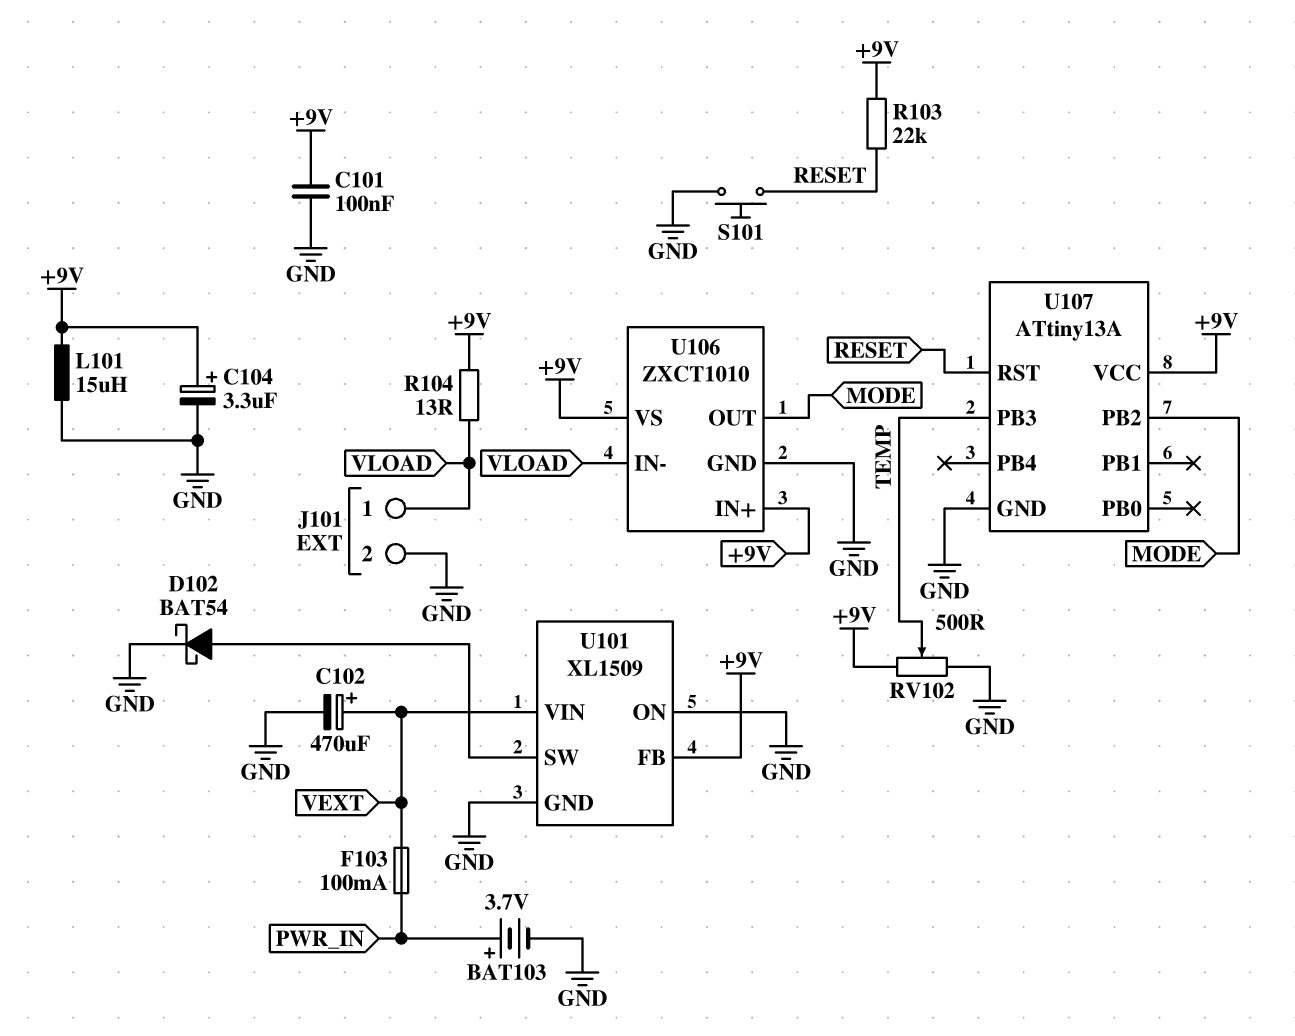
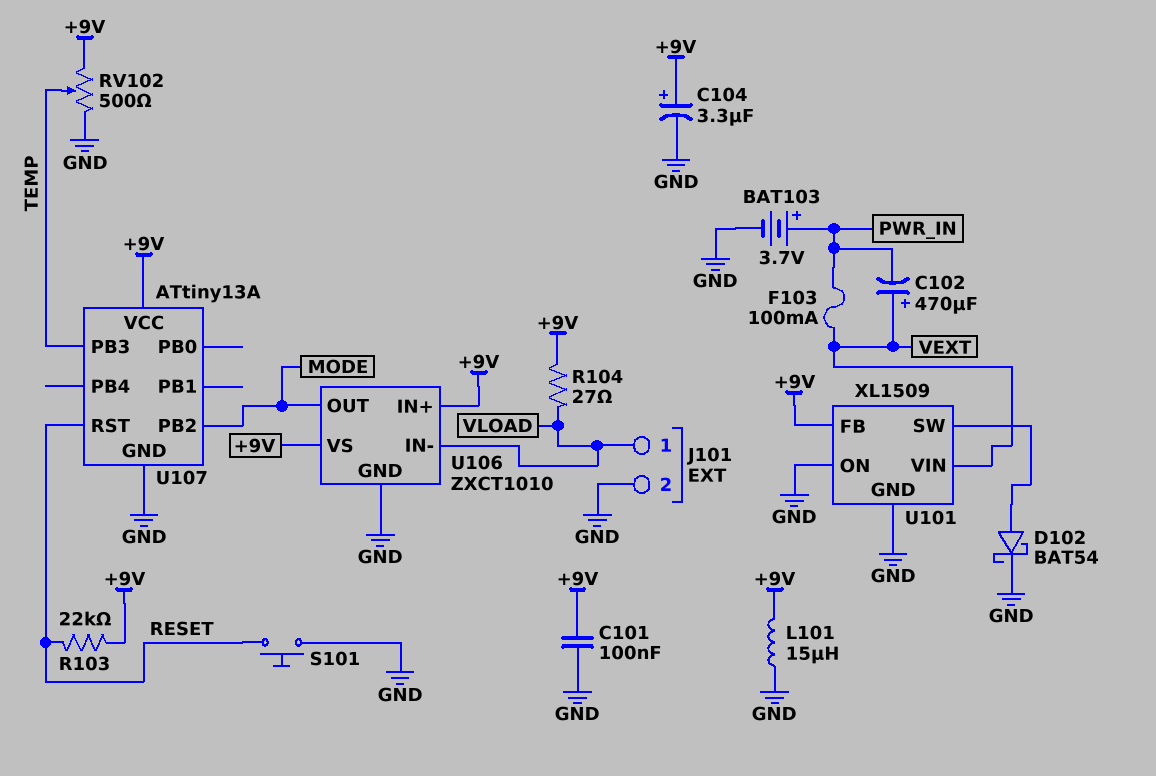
C102: 470uF (plus VEXT, minus GND) -> 470uF (plus VEXT, minus PWR_IN)
R104: 13 (+9V, VLOAD) -> 27 (+9V, VLOAD)

